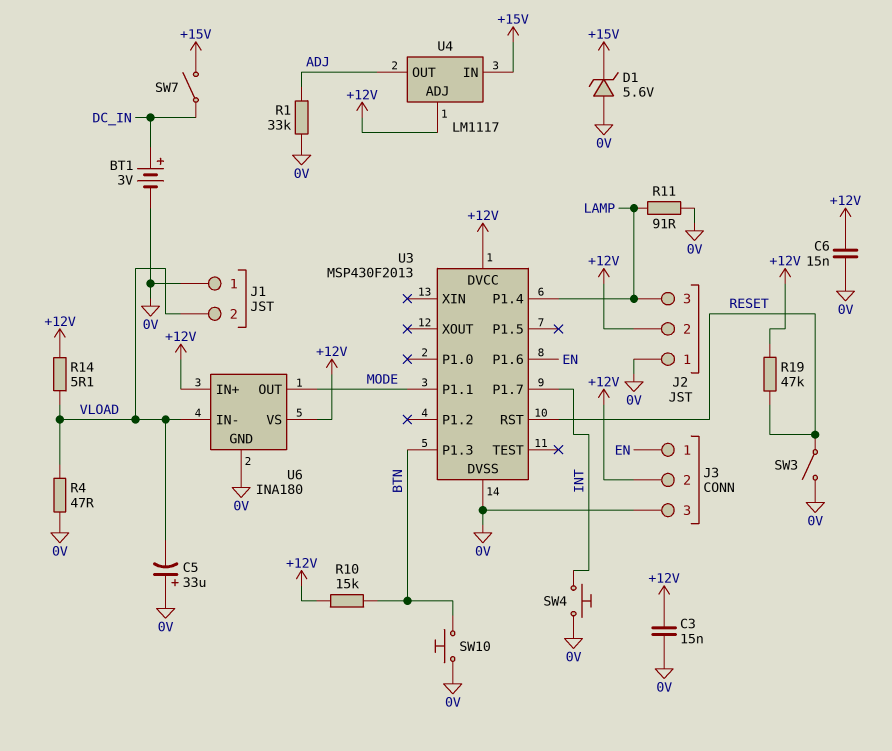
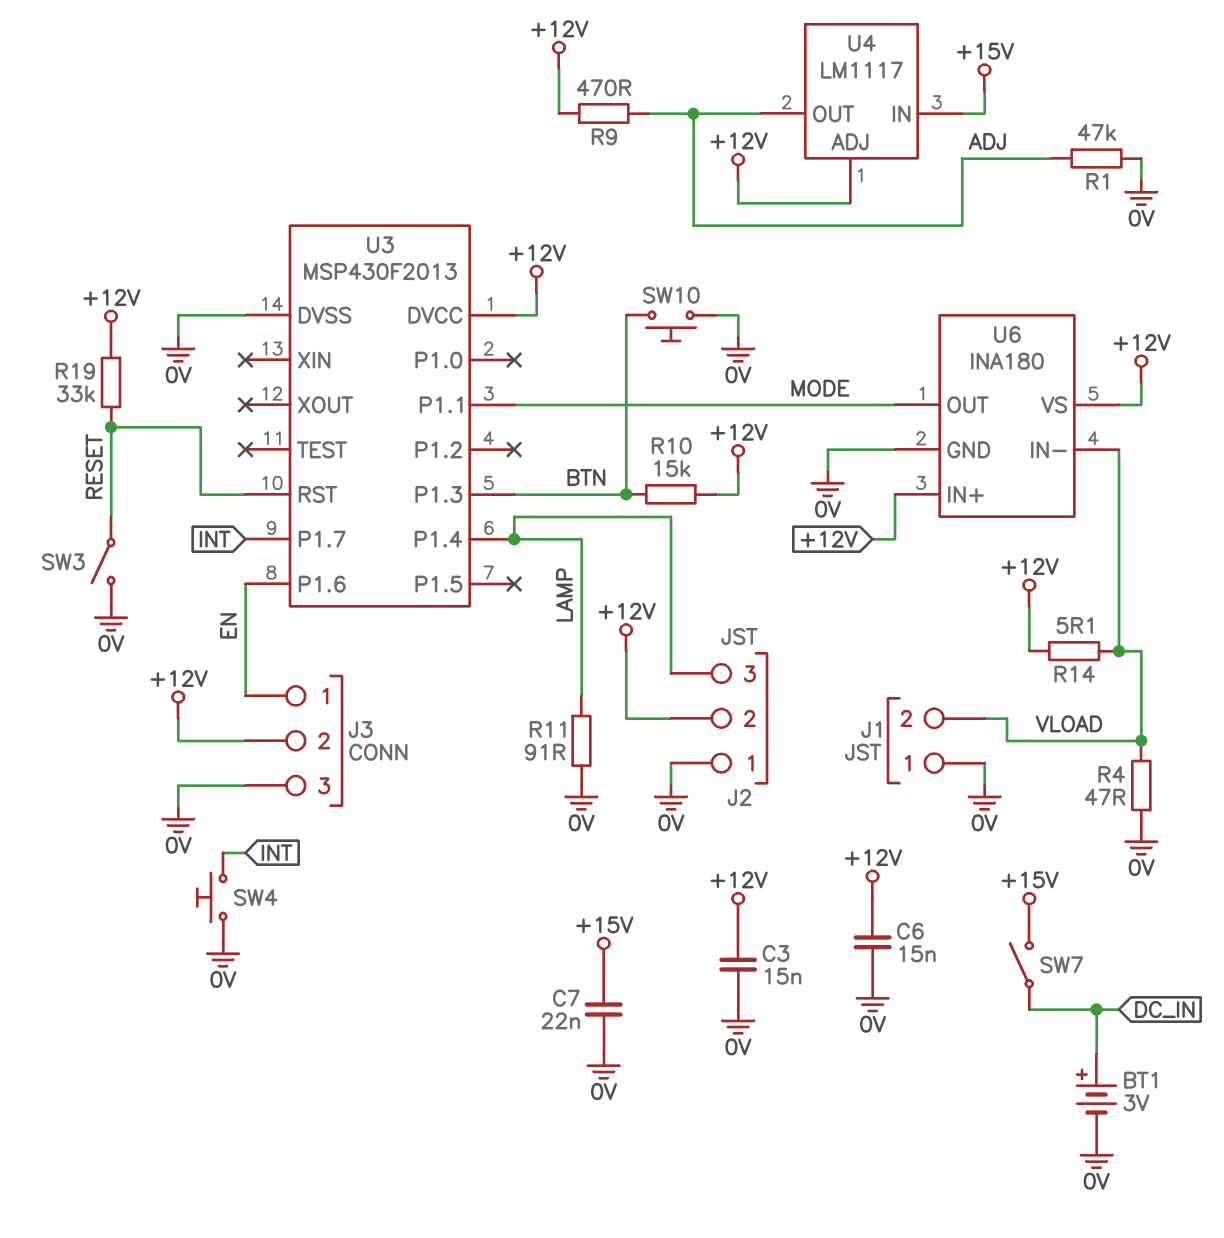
C5: 33uF (plus 0V, minus VLOAD) -> none
C7: none -> 22nF (+15V, 0V)
D1: zener 5.6V (A 0V, K +15V) -> none
R1: 33k (0V, ADJ) -> 47k (0V, ADJ)
R9: none -> 470 (+12V, ADJ)
R19: 47k (+12V, RESET) -> 33k (+12V, RESET)

